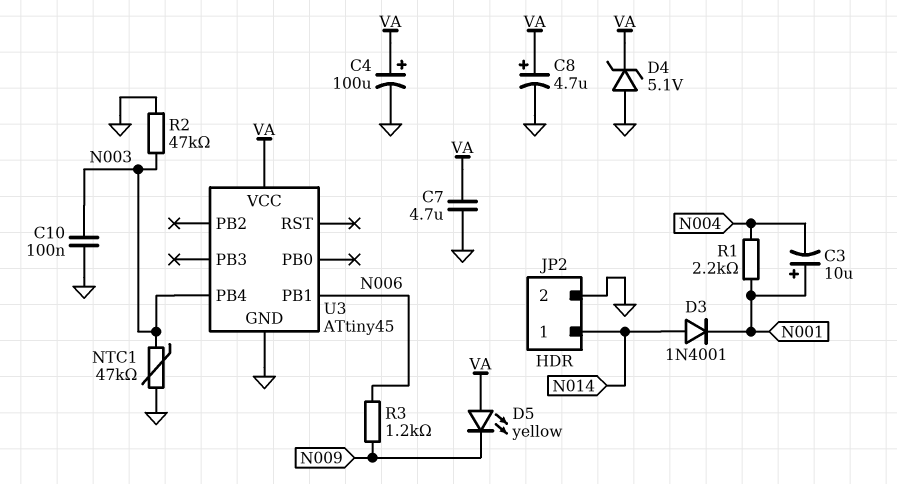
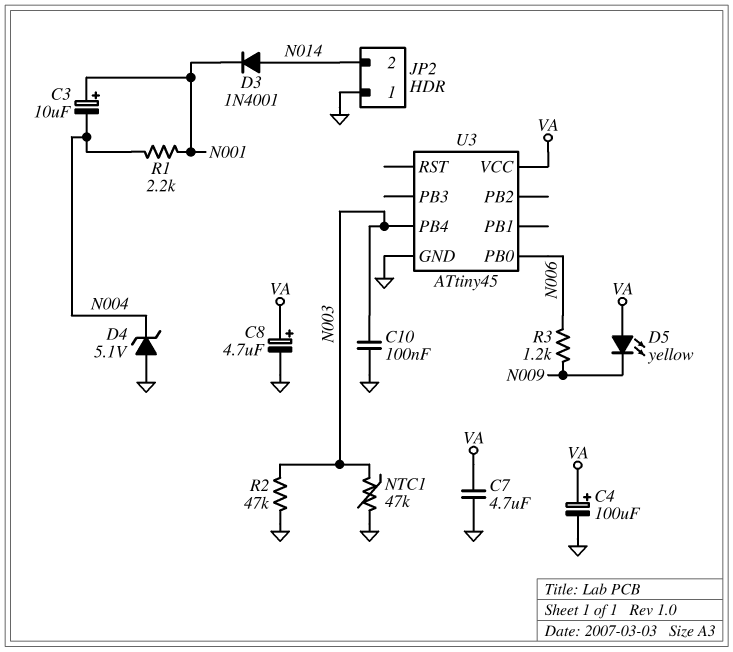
D4: zener 5.1V (A GND, K VA) -> zener 5.1V (A GND, K N004)
JP2 pin 1: N014 -> GND
JP2 pin 2: GND -> N014
U3 pin PB0: none -> N006
U3 pin PB1: N006 -> none

